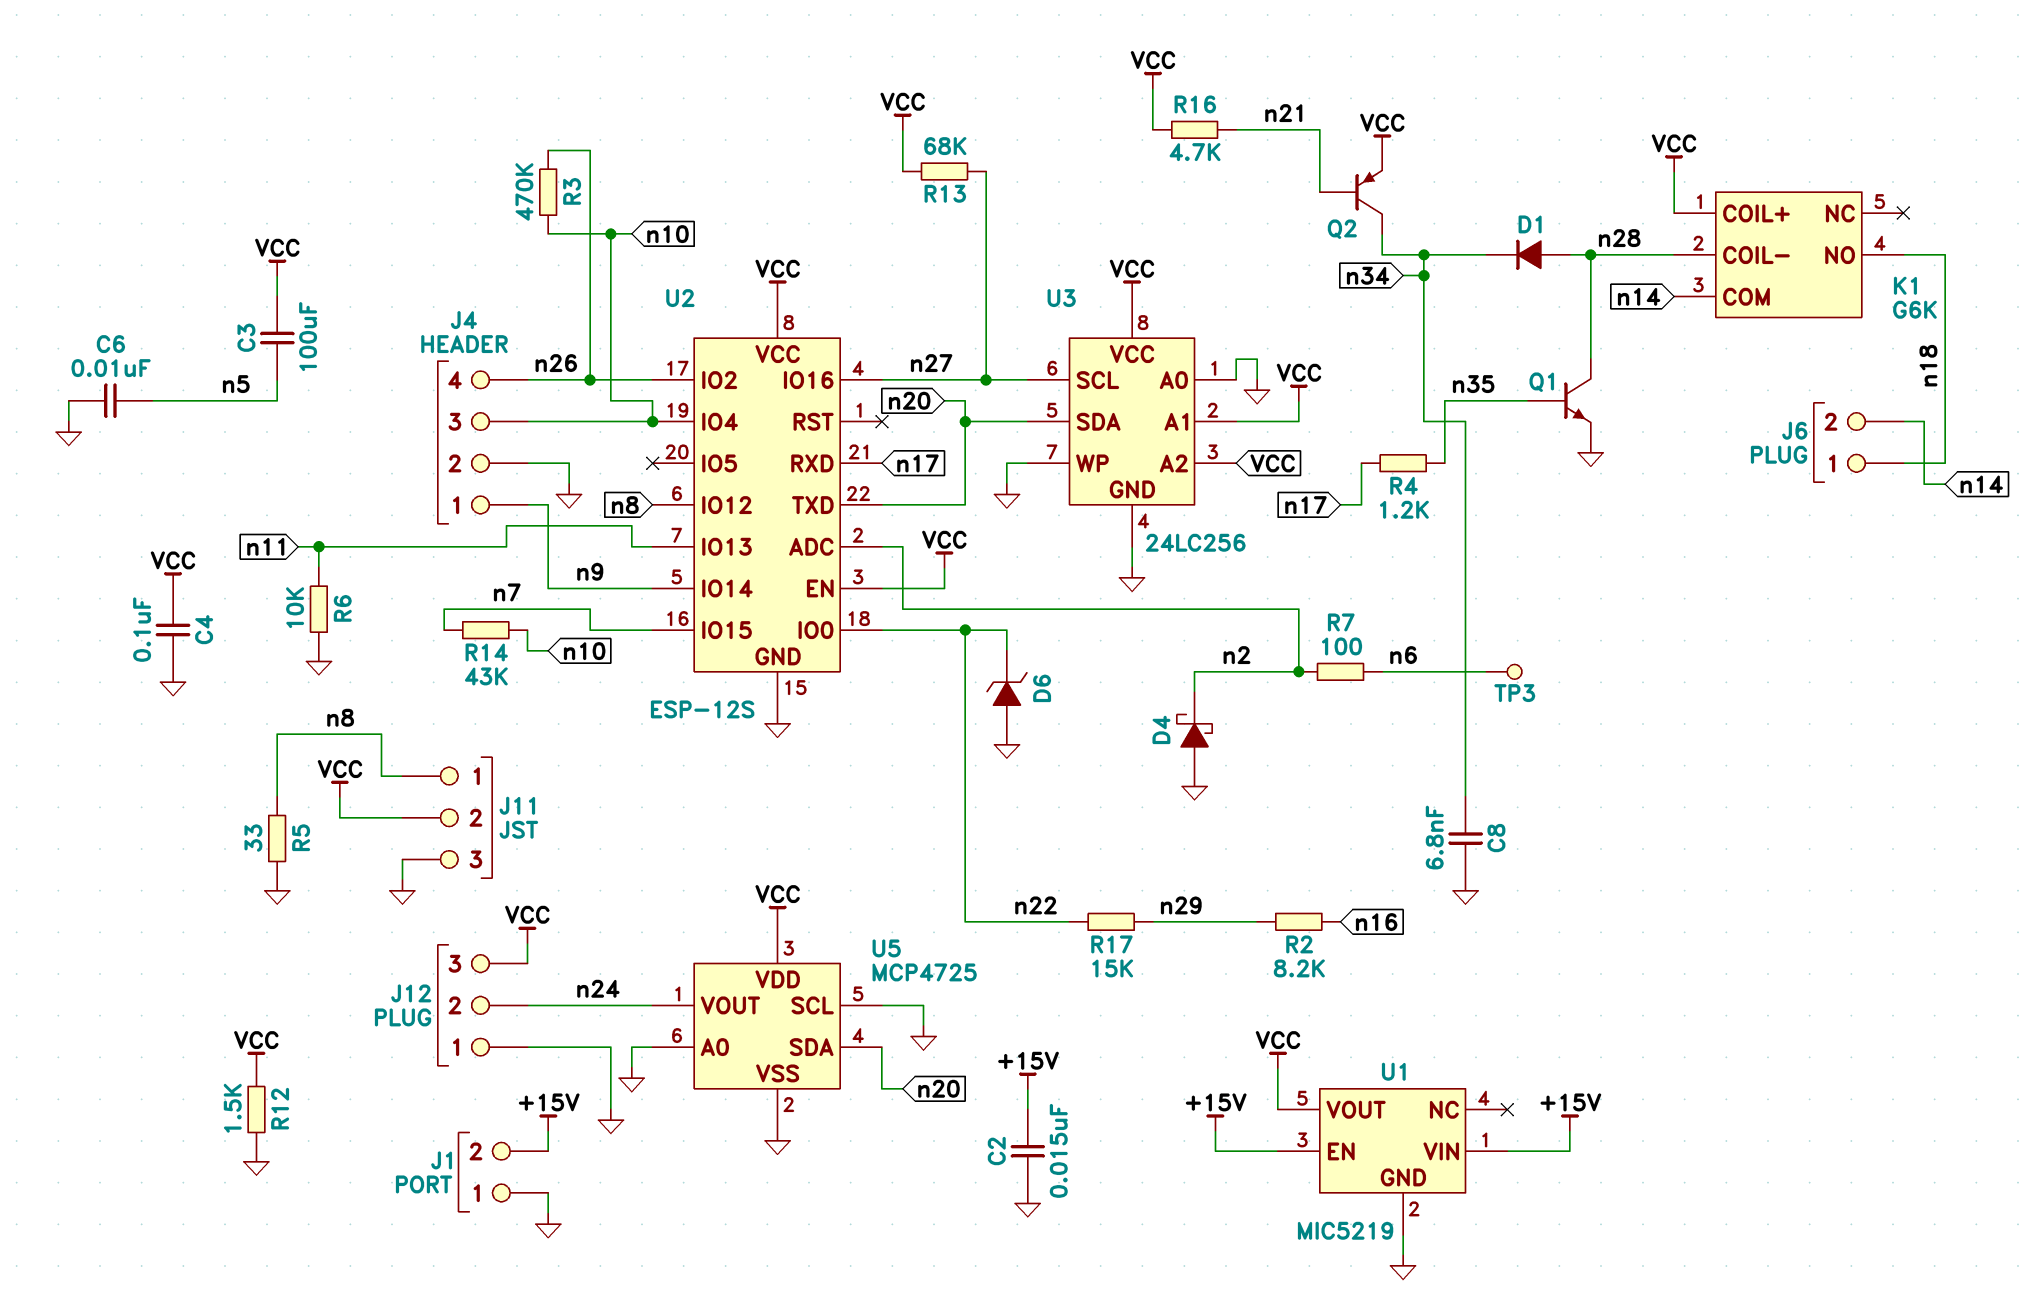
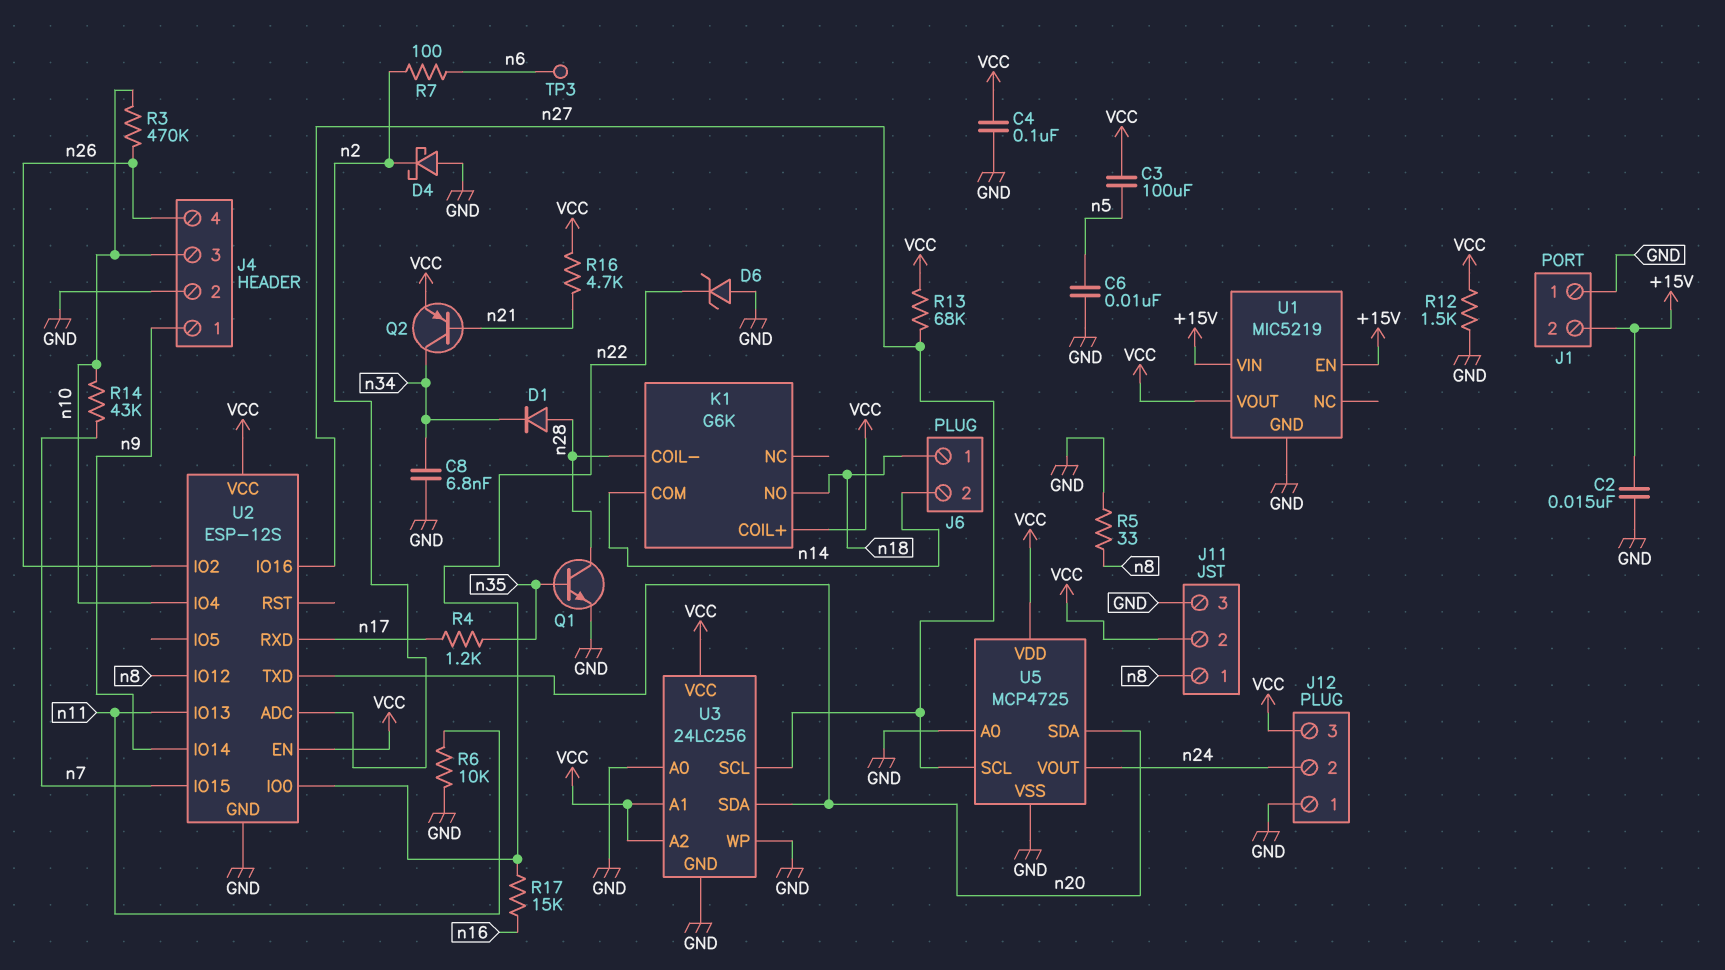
R2: 8.2k (n16, n29) -> none
R17: 15k (n22, n29) -> 15k (n16, n22)
U5 pin SCL: GND -> n27

